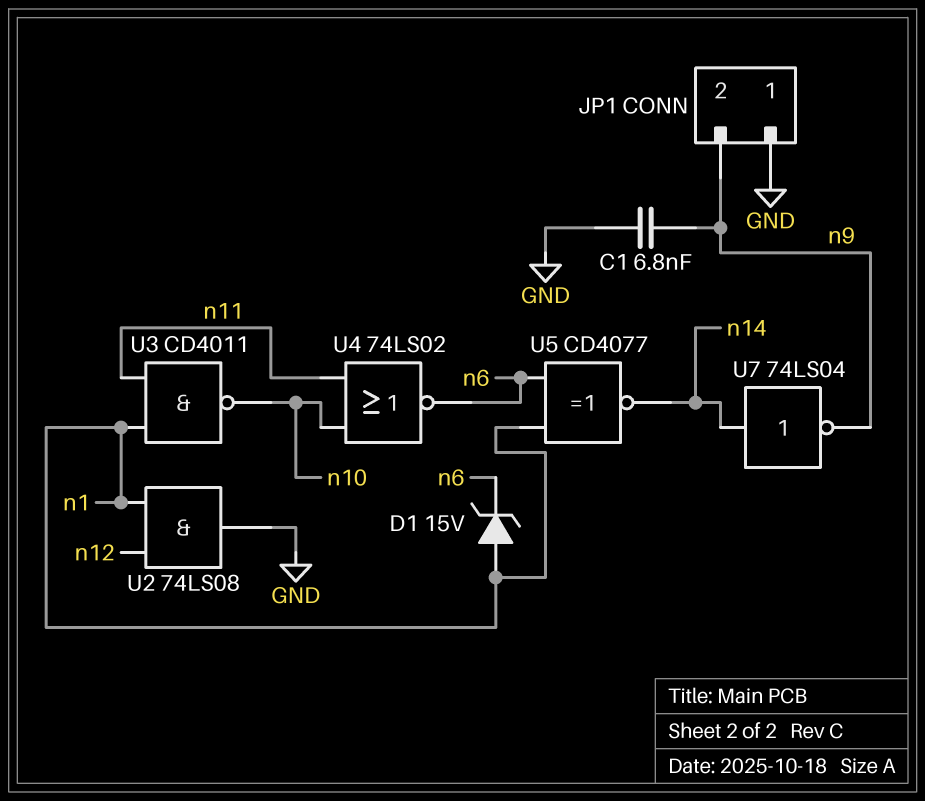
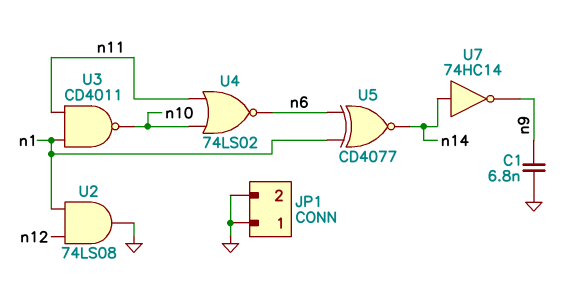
D1: zener 15V (A n1, K n6) -> none
JP1 pin 2: n9 -> GND
U7: NOT 74LS04 (in n14, out n9) -> NOT 74HC14 (in n14, out n9)

